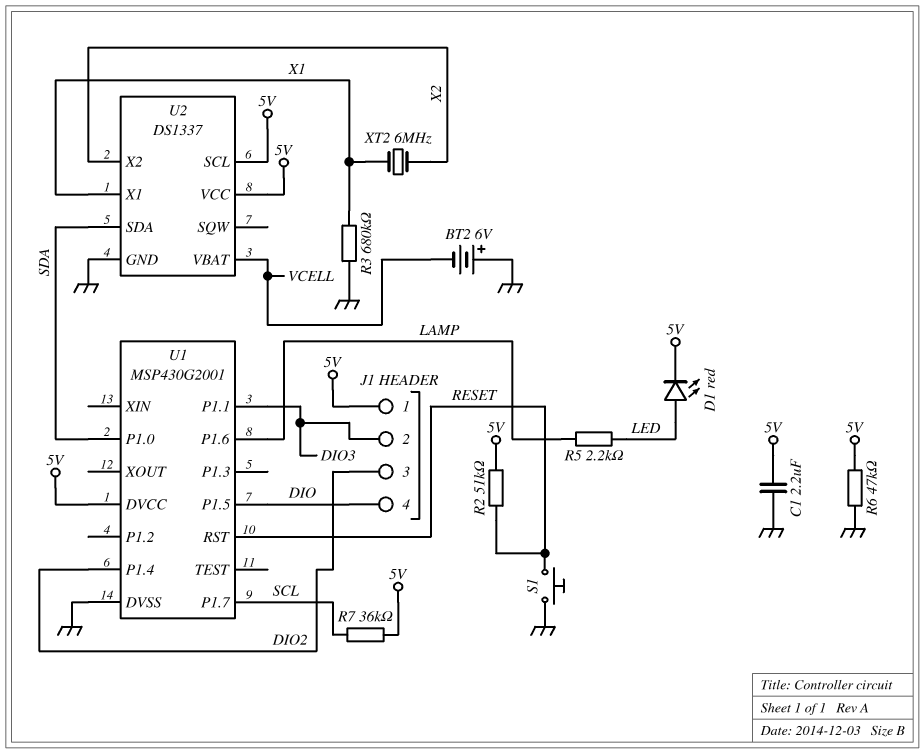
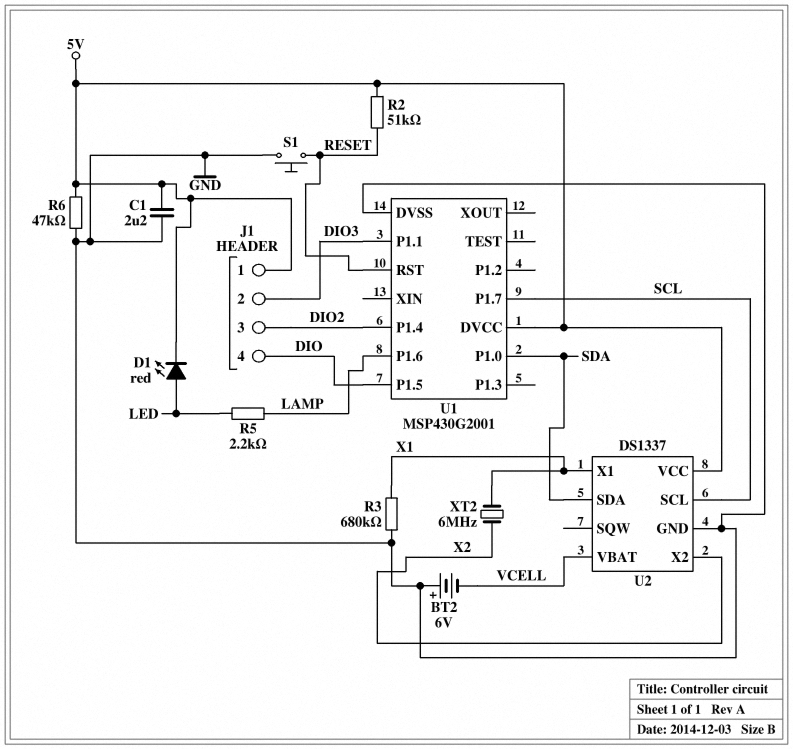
R7: 36k (5V, SCL) -> none
U2 pin SCL: 5V -> SCL

